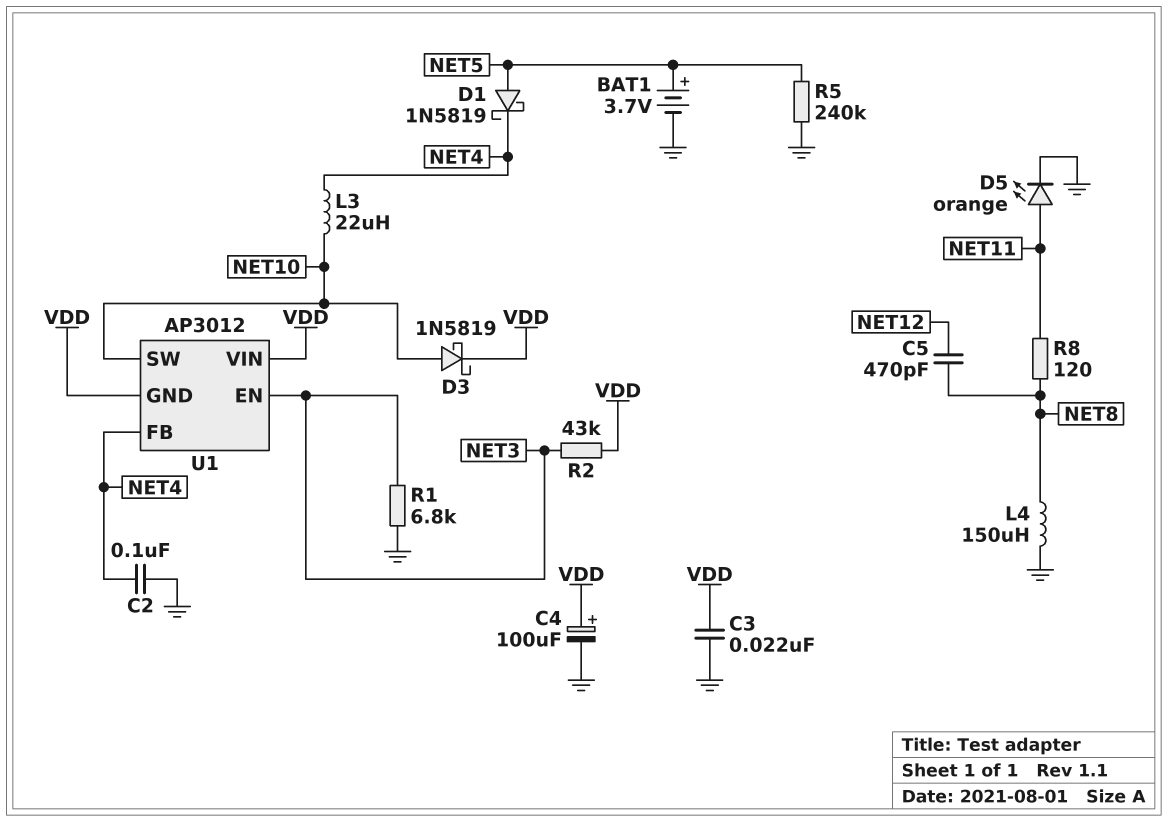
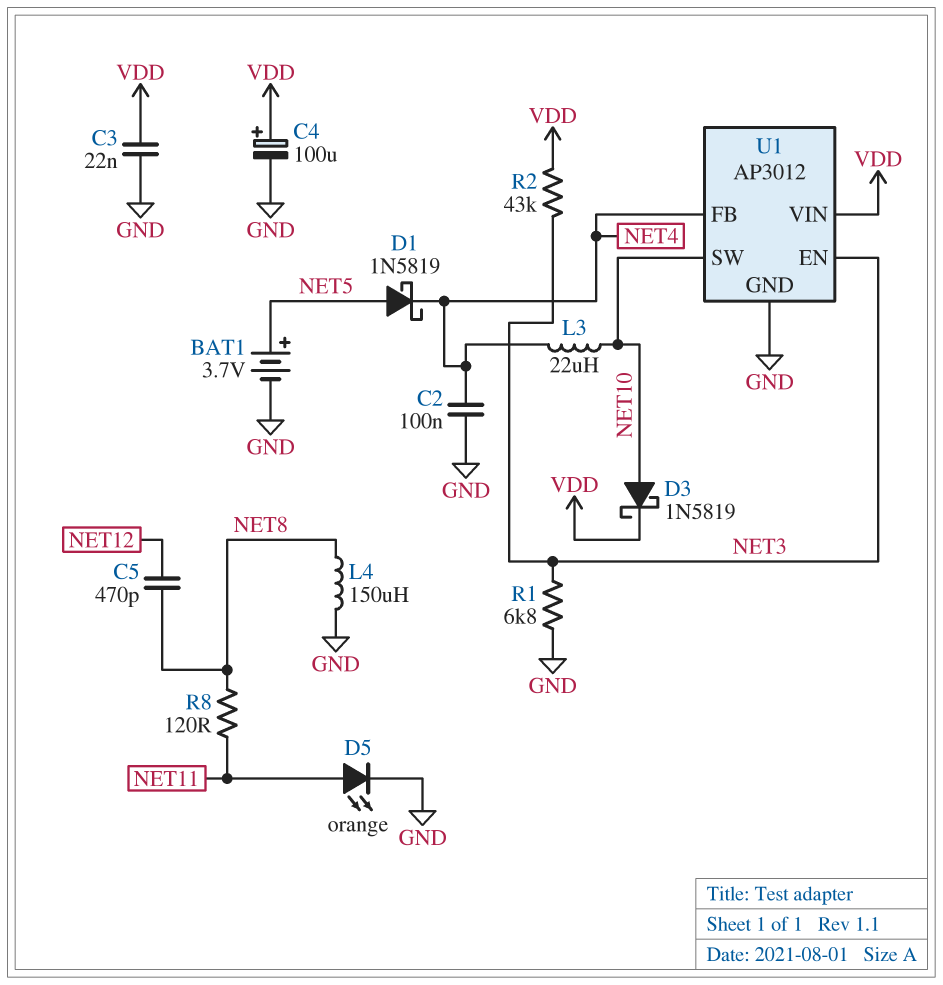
R5: 240k (GND, NET5) -> none
U1 pin GND: VDD -> GND

